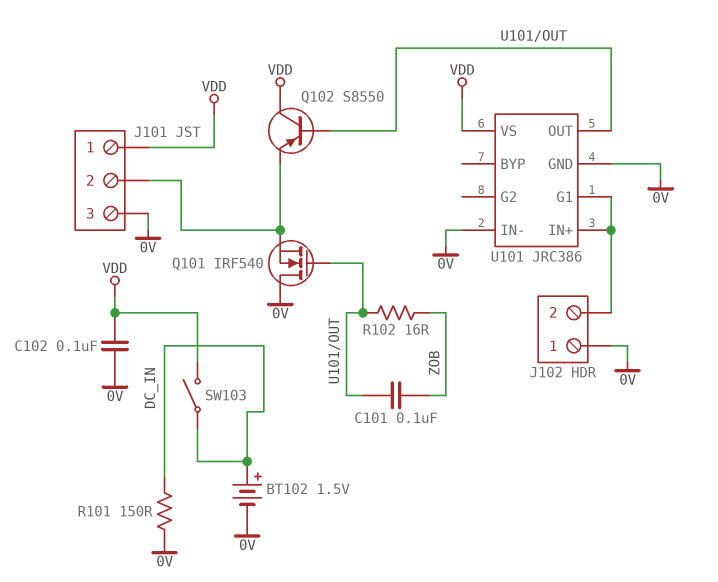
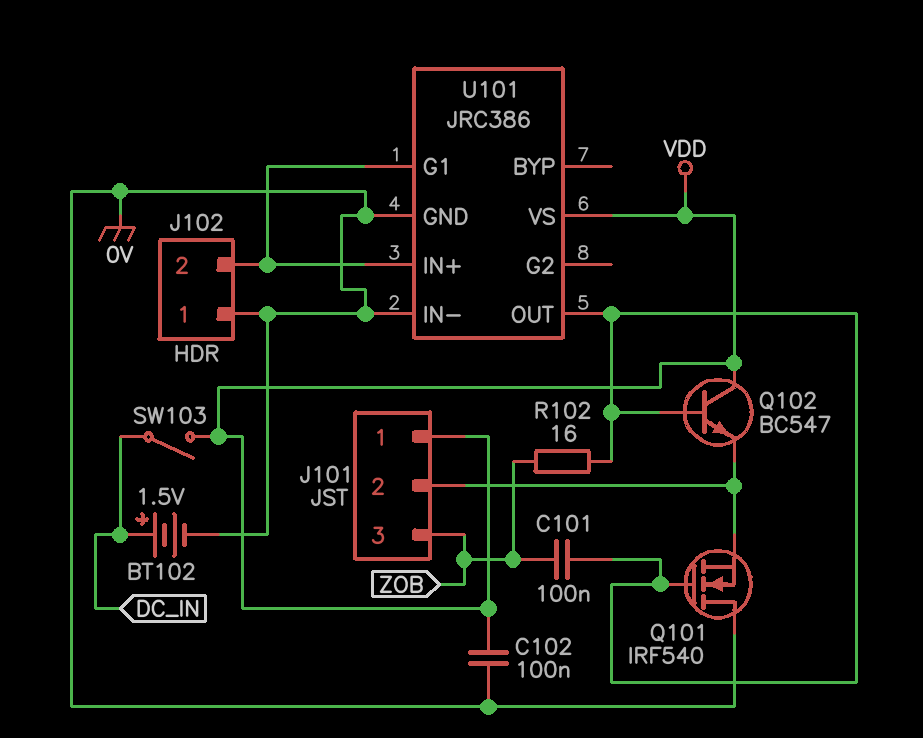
J101 pin 3: 0V -> ZOB
Q102: PNP S8550 (B U101/OUT, C VDD, E J101/2) -> NPN BC547 (B U101/OUT, C VDD, E J101/2)
R101: 150 (0V, DC_IN) -> none

